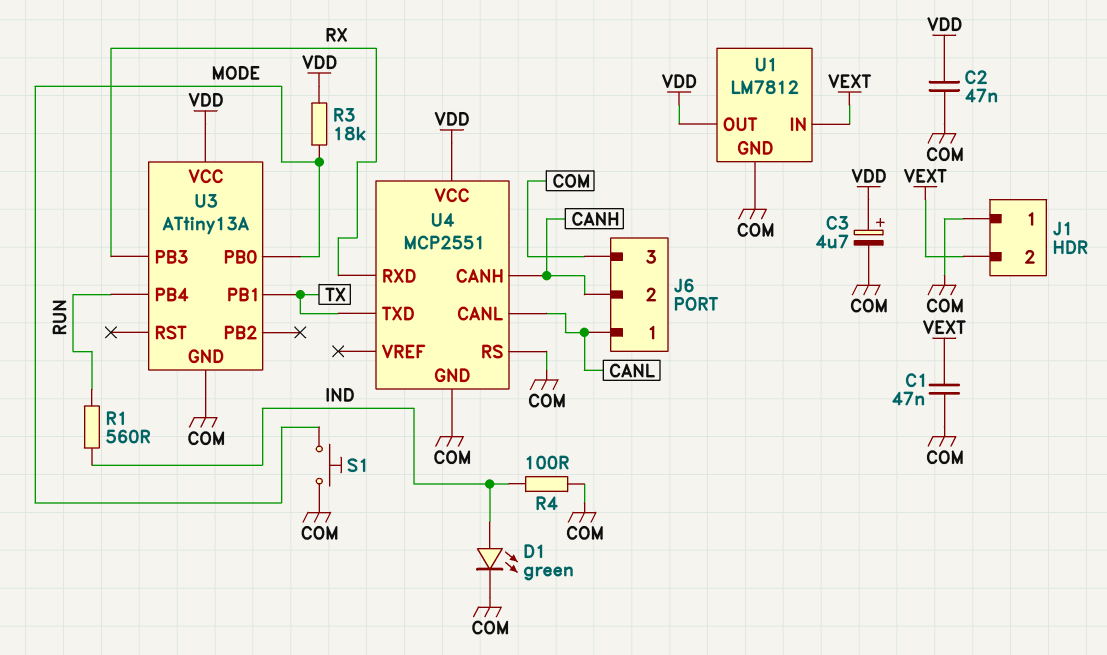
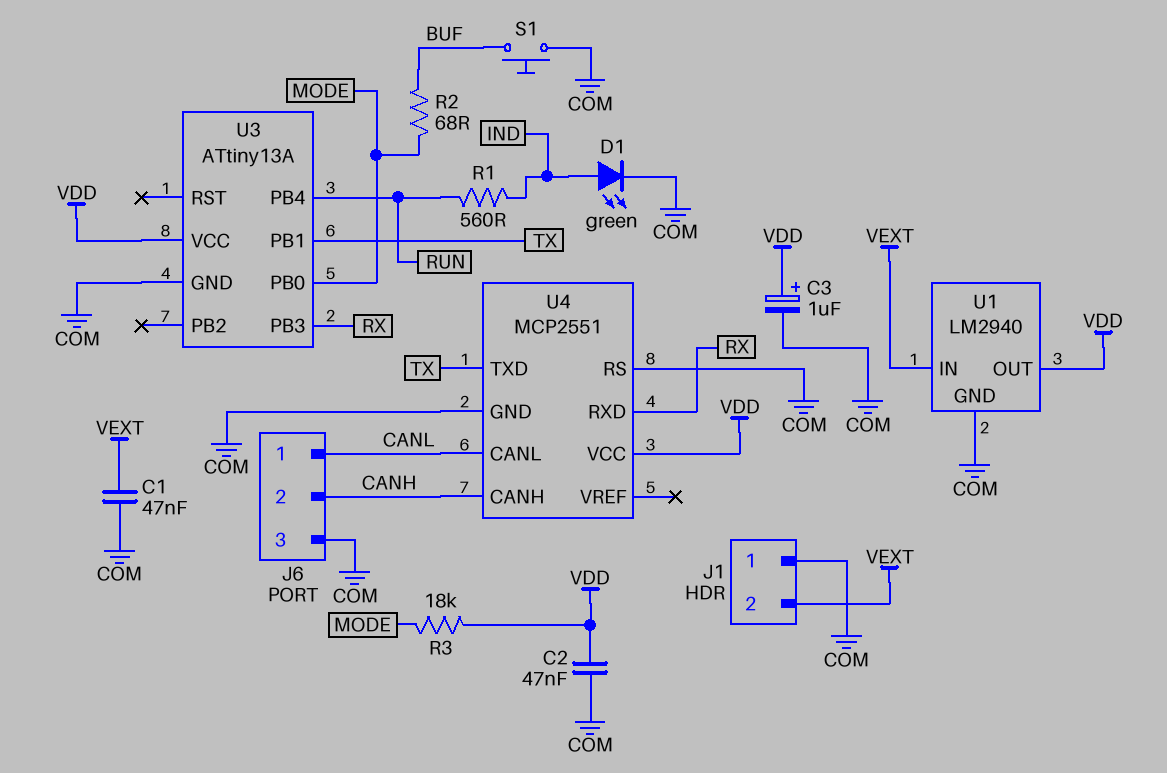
C3: 4.7uF (plus VDD, minus COM) -> 1uF (plus VDD, minus COM)
R2: none -> 68 (BUF, MODE)
R4: 100 (COM, IND) -> none
S1: button (COM, MODE) -> button (BUF, COM)
U1: LM7812 -> LM2940

